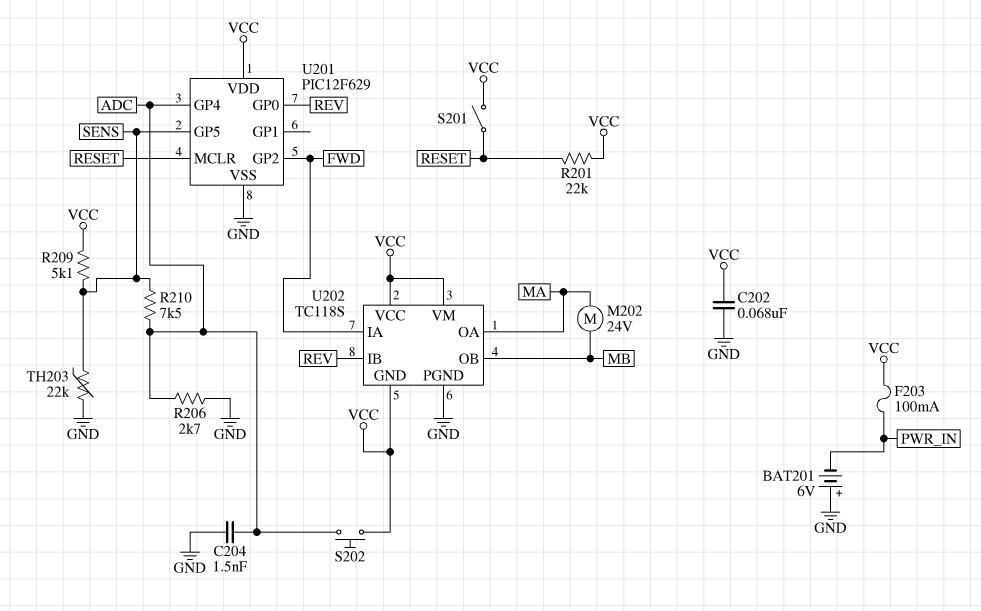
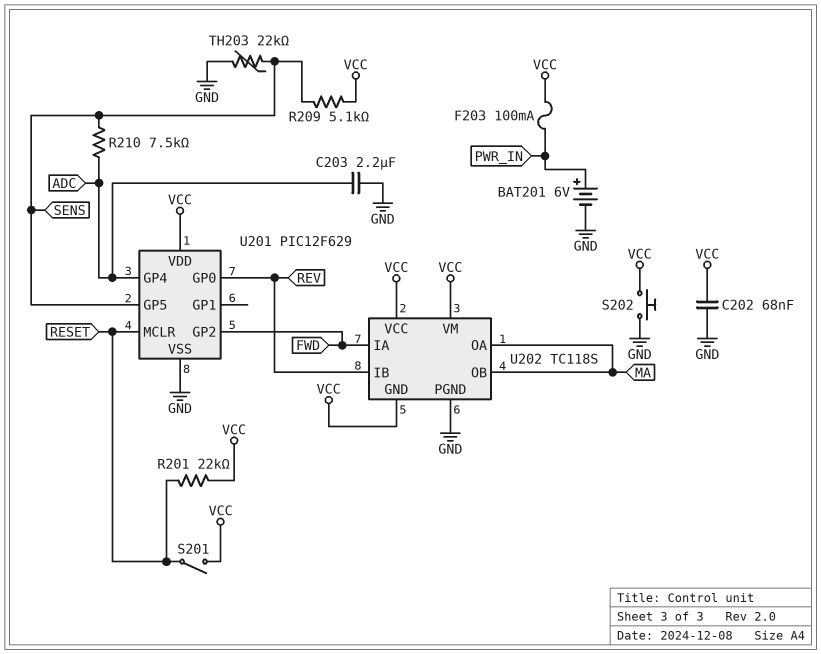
BAT201: 6V (plus GND, minus PWR_IN) -> 6V (plus PWR_IN, minus GND)
C203: none -> 2.2uF (ADC, GND)
C204: 1.5nF (ADC, GND) -> none
M202: motor 24V (MA, MB) -> none
R206: 2.7k (ADC, GND) -> none
S202: button (ADC, VCC) -> button (GND, VCC)
U202 pin OB: MB -> MA

